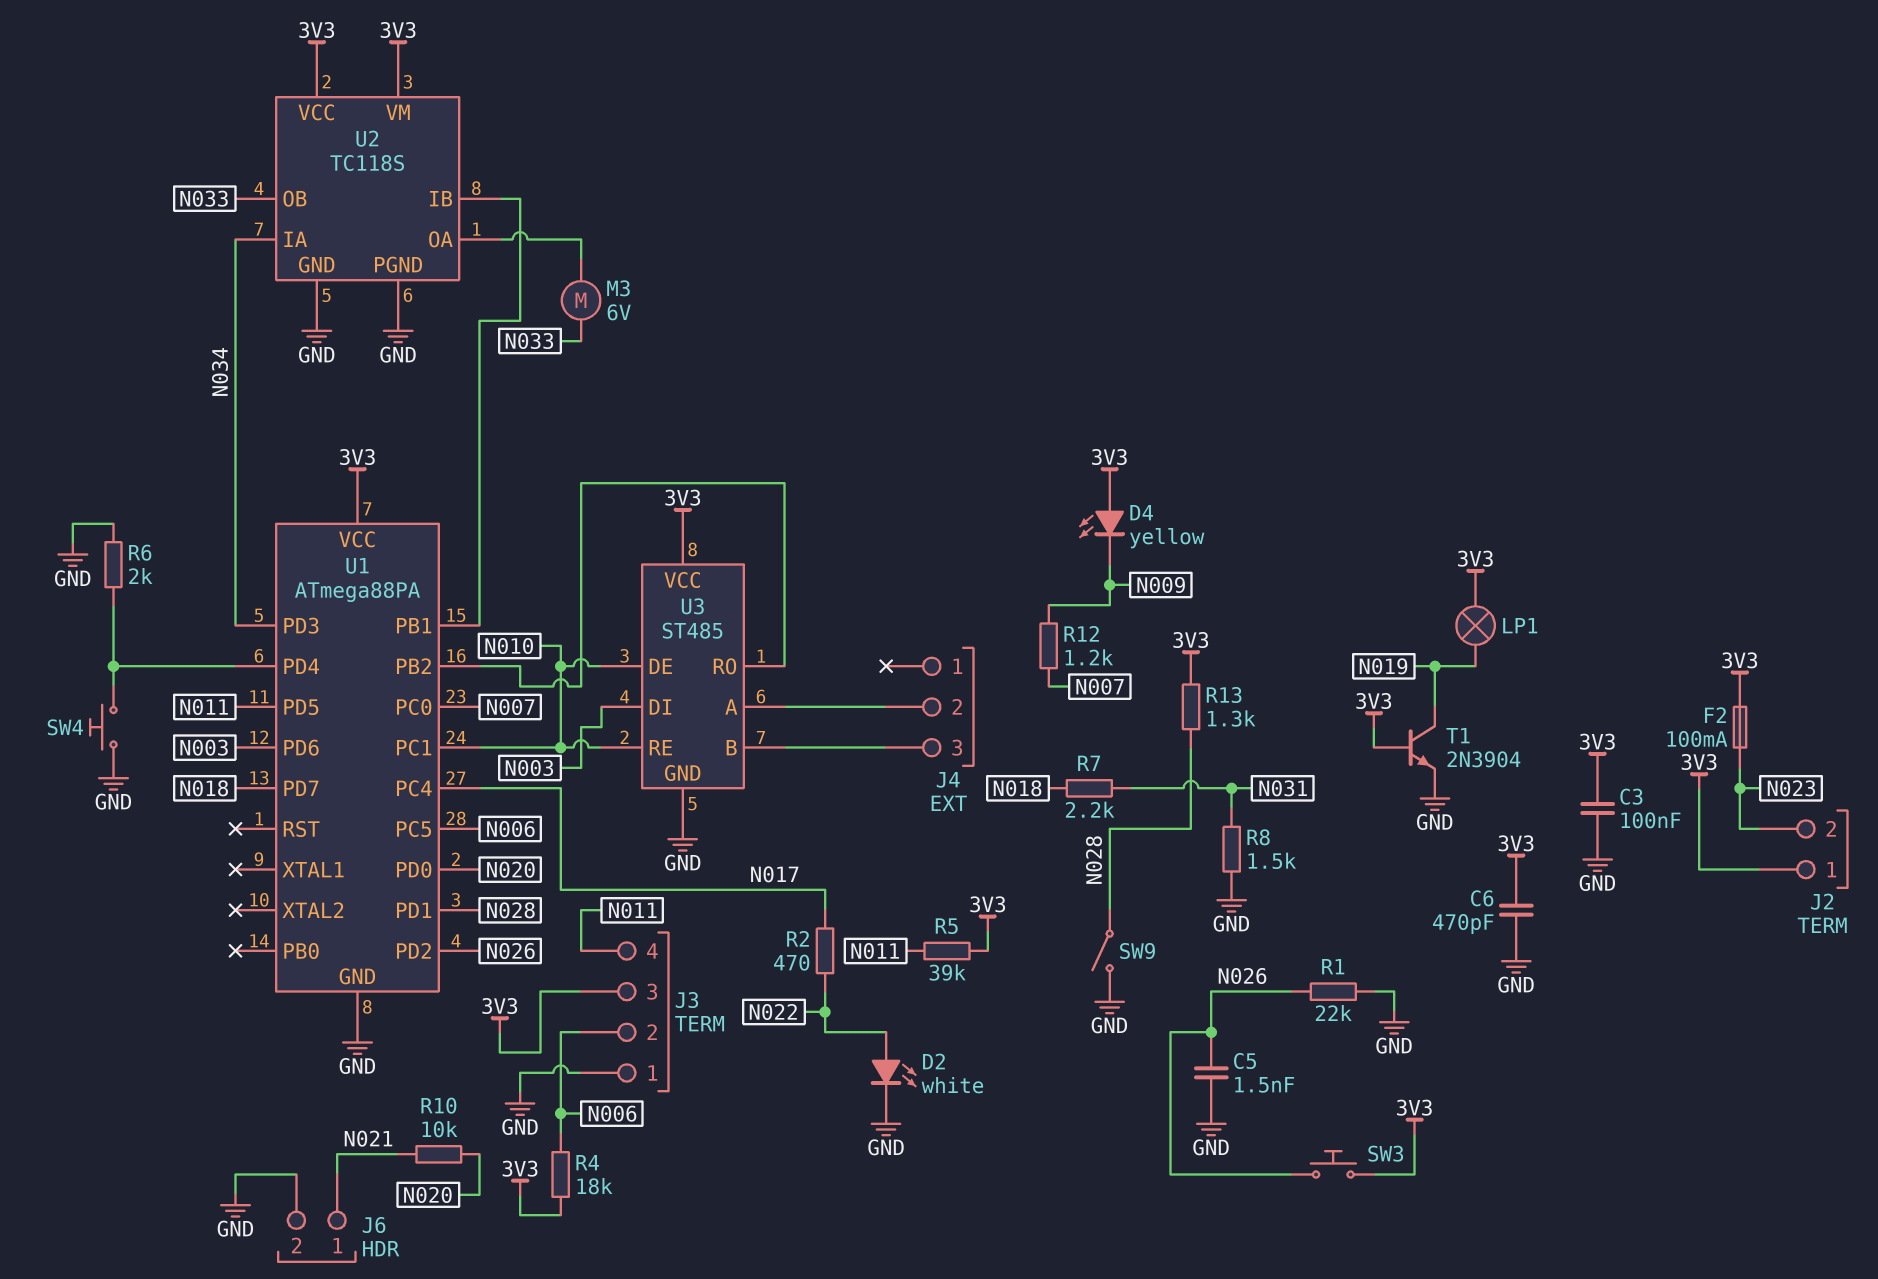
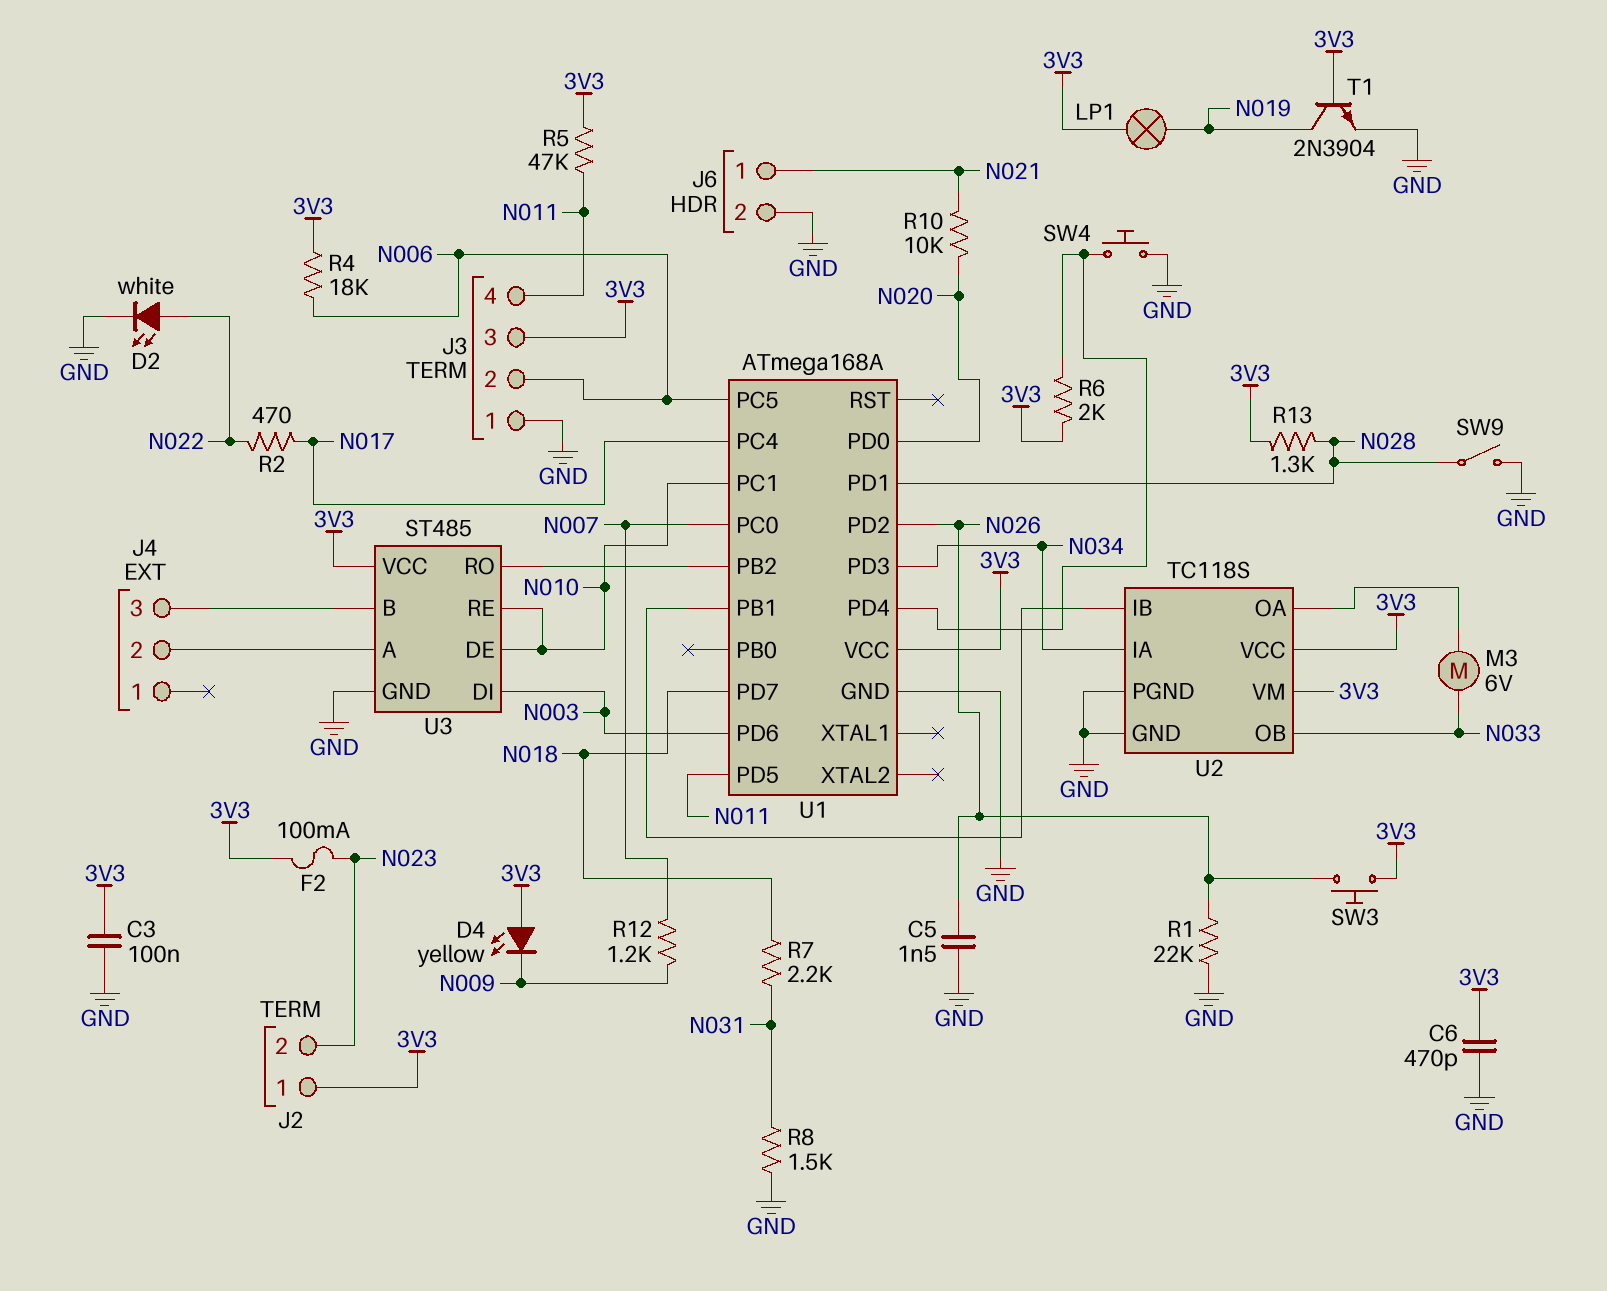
R5: 39k (3V3, N011) -> 47k (3V3, N011)
R6: 2k (GND, U1/PD4) -> 2k (3V3, U1/PD4)
U1: ATmega88PA -> ATmega168A

